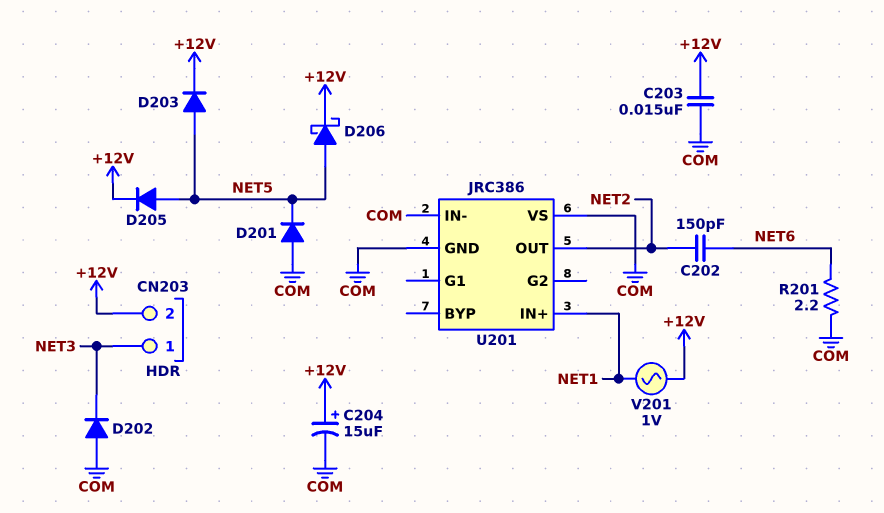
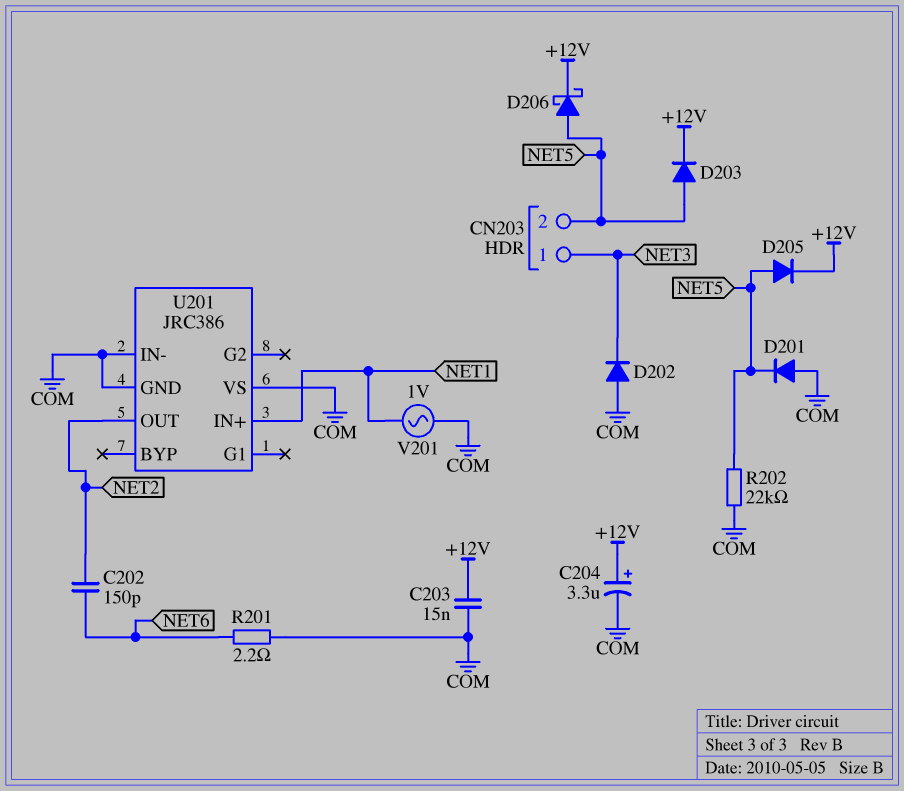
C204: 15uF (plus +12V, minus COM) -> 3.3uF (plus +12V, minus COM)
CN203 pin 2: +12V -> NET5
R202: none -> 22k (COM, NET5)
V201: AC 1V (+12V, NET1) -> AC 1V (COM, NET1)

